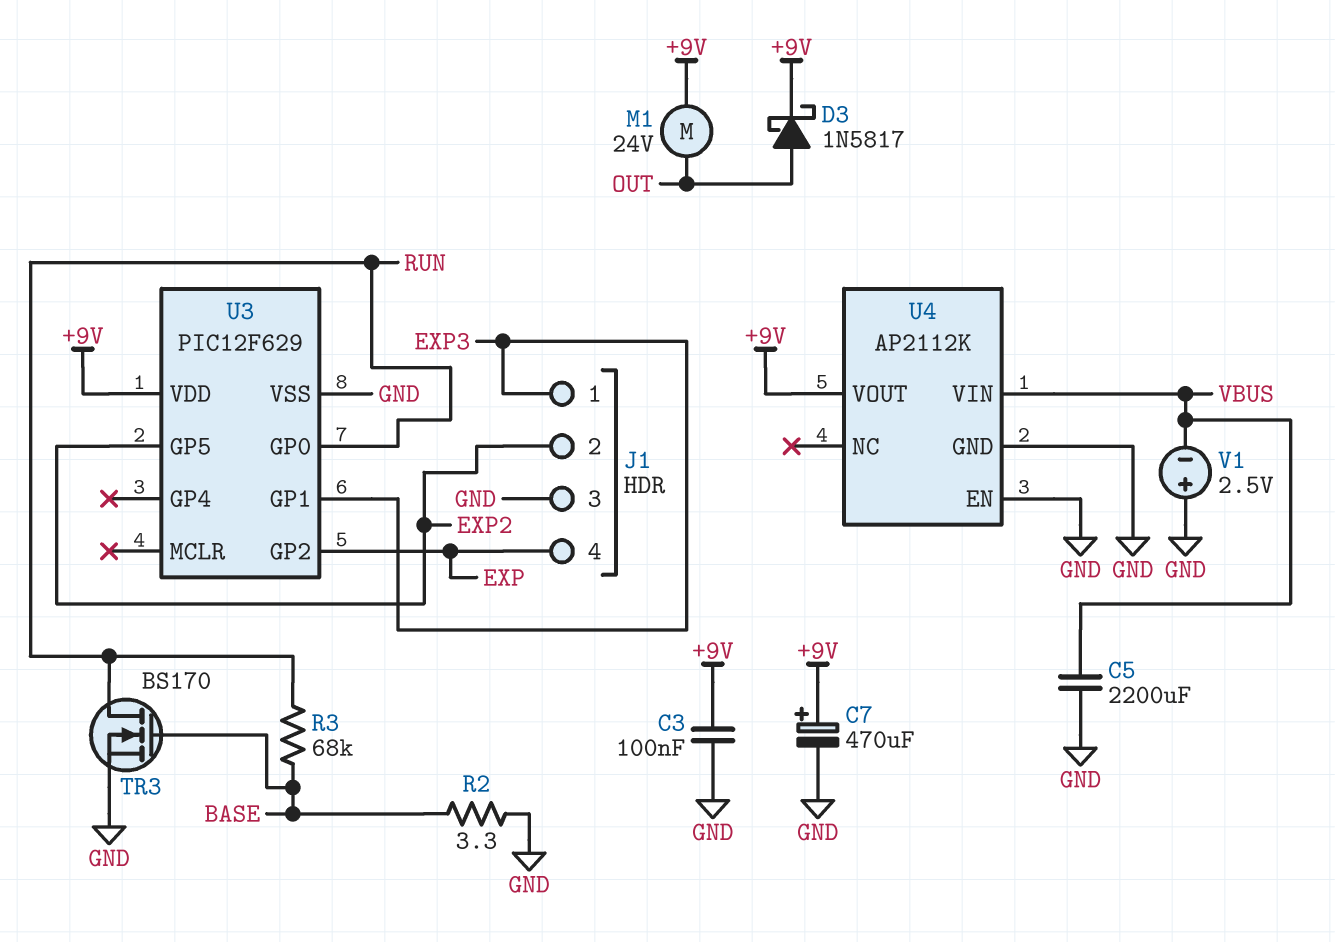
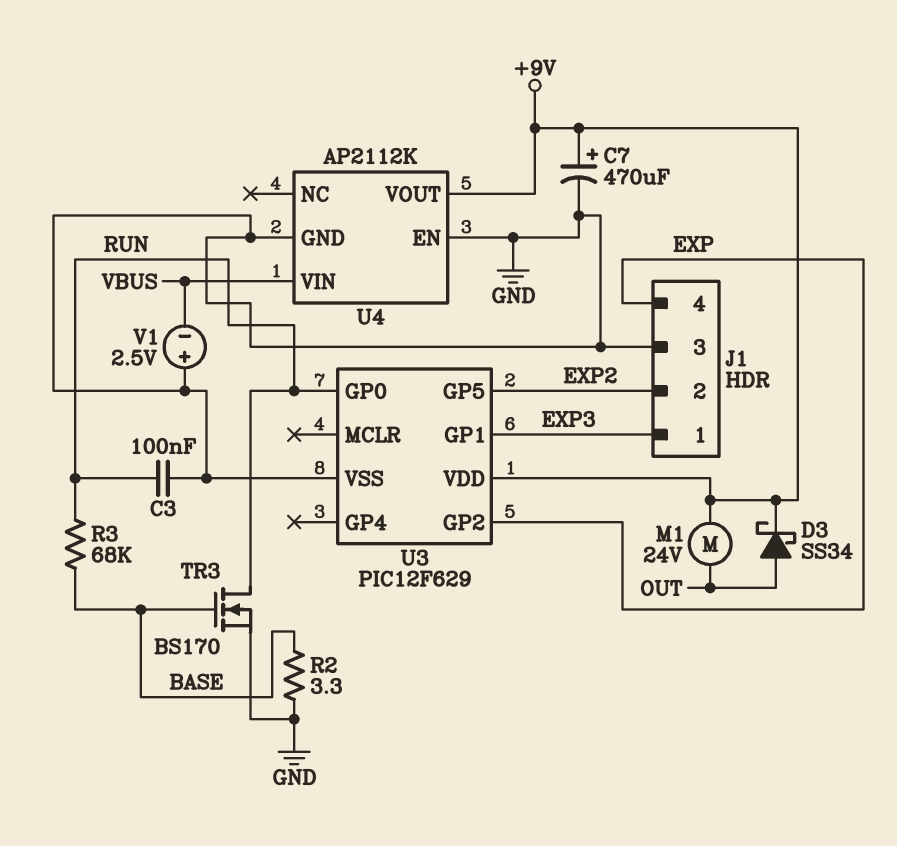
C3: 100nF (+9V, GND) -> 100nF (GND, RUN)
C5: 2200uF (GND, VBUS) -> none
D3: schottky 1N5817 (A OUT, K +9V) -> schottky SS34 (A OUT, K +9V)

